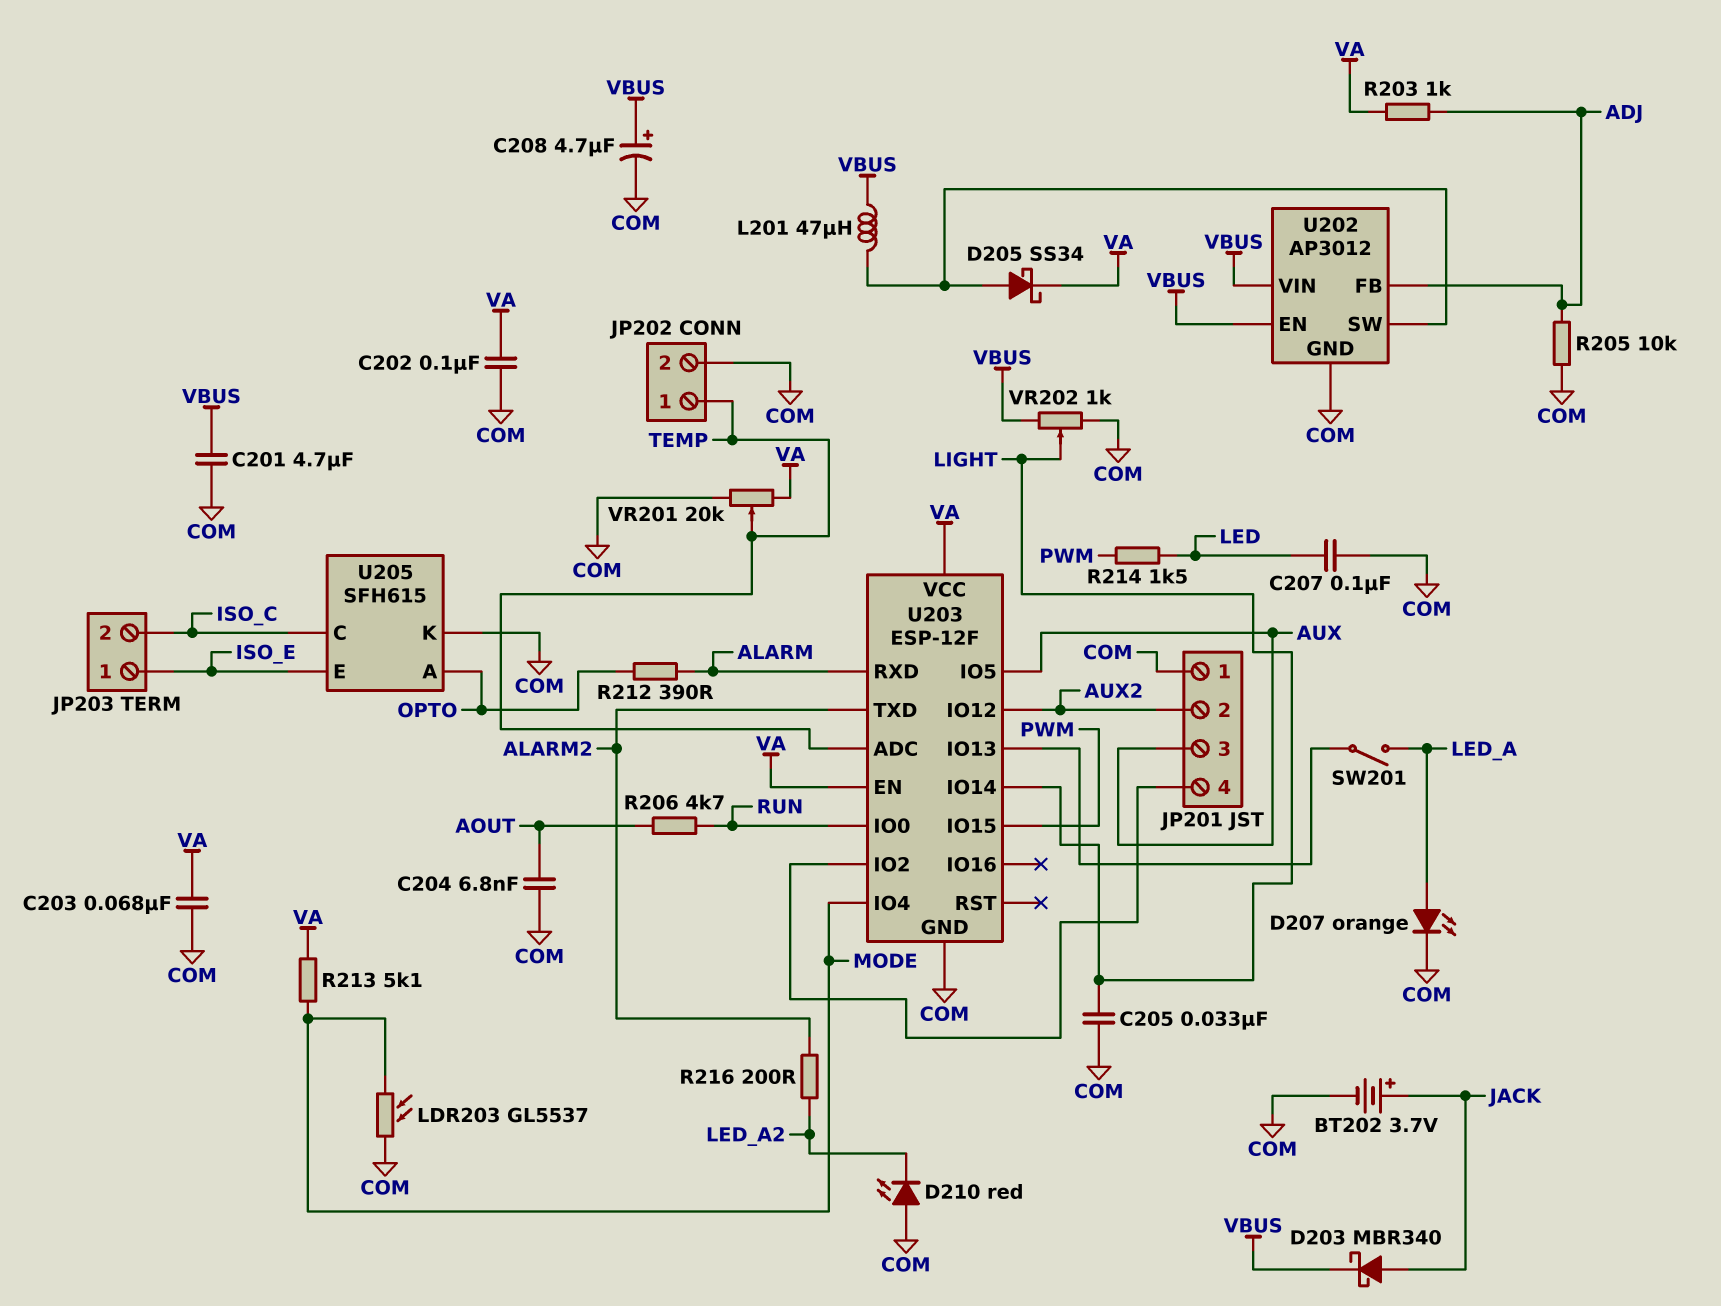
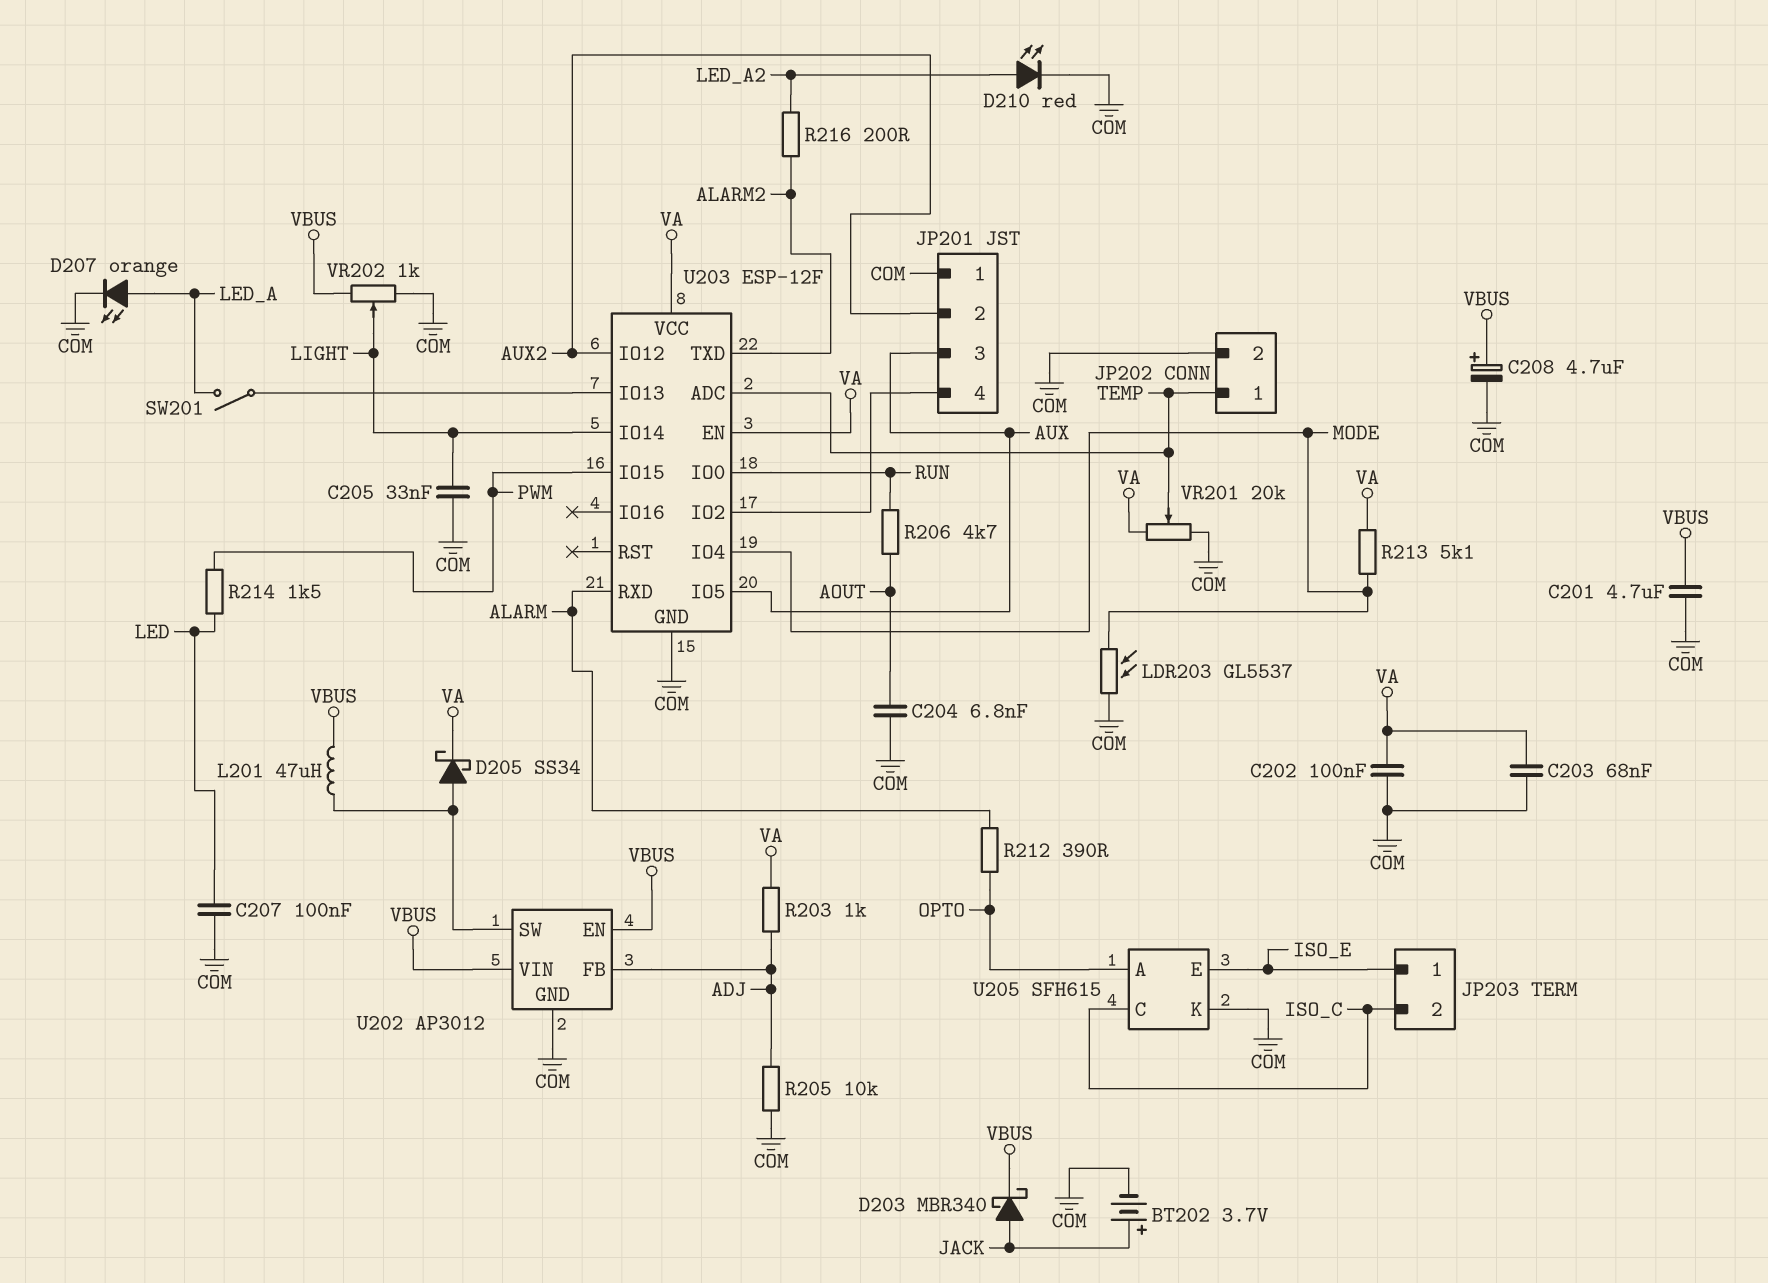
D210: LED red (A COM, K LED_A2) -> LED red (A LED_A2, K COM)

